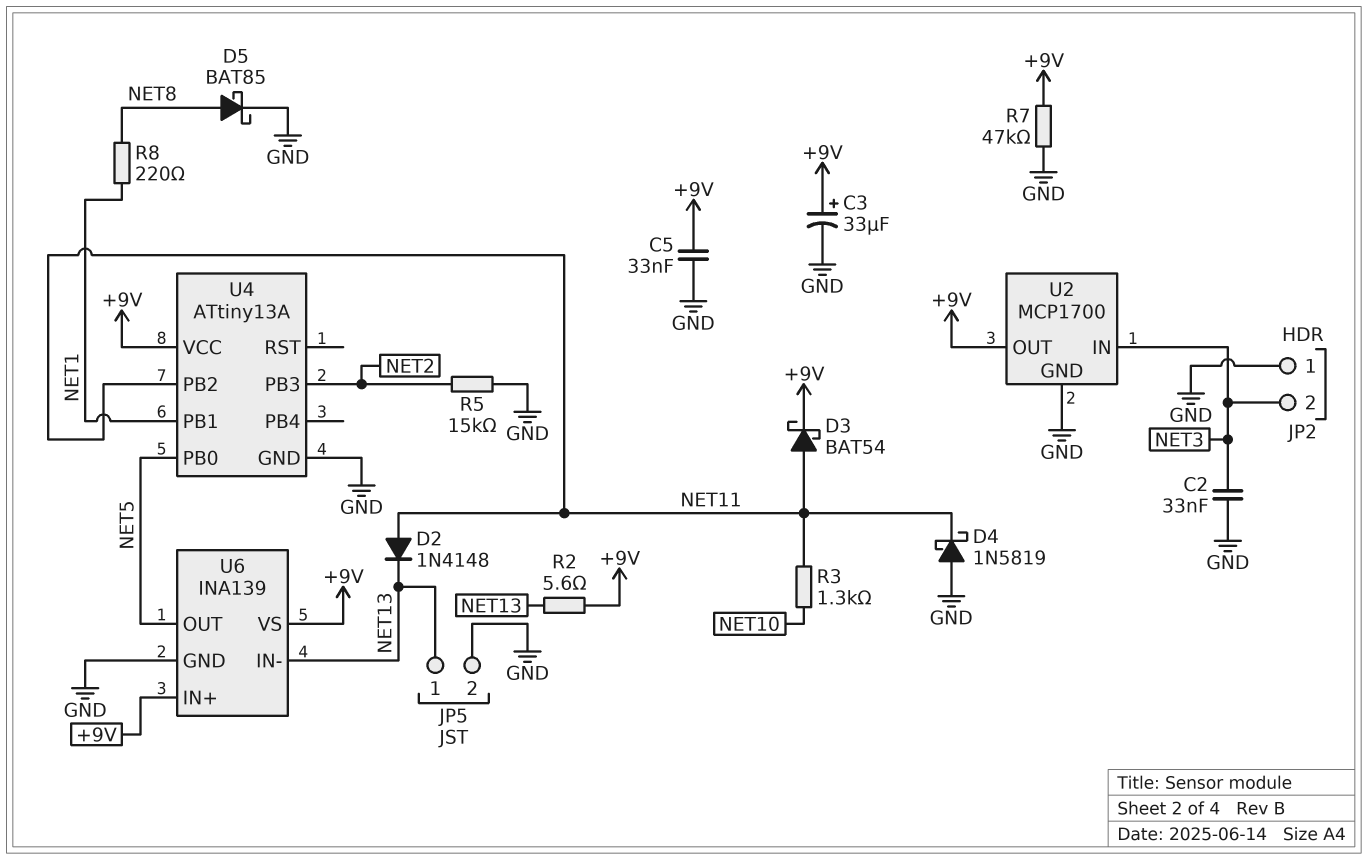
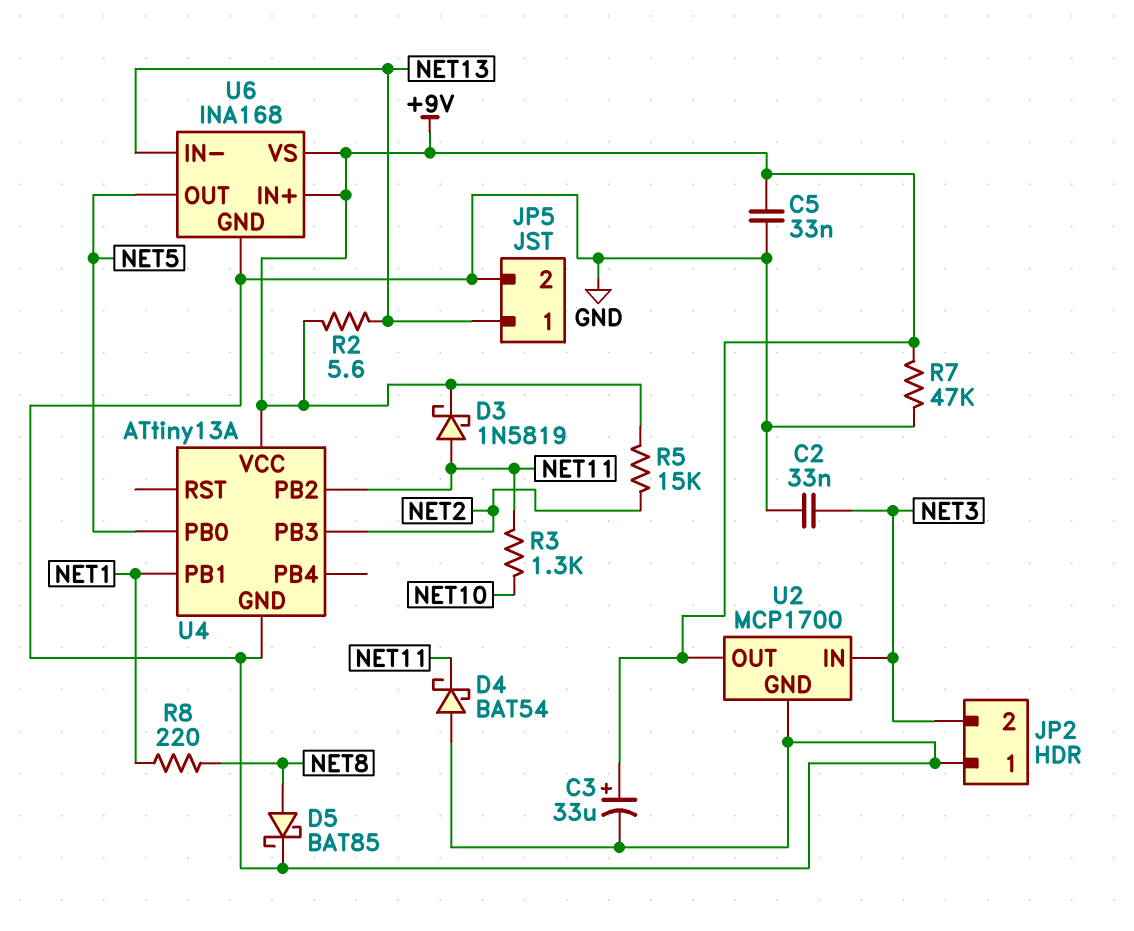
D2: diode 1N4148 (A NET11, K NET13) -> none
D3: schottky BAT54 (A NET11, K +9V) -> schottky 1N5819 (A NET11, K +9V)
D4: schottky 1N5819 (A GND, K NET11) -> schottky BAT54 (A GND, K NET11)
R5: 15k (GND, NET2) -> 15k (+9V, NET2)
U6: INA139 -> INA168

